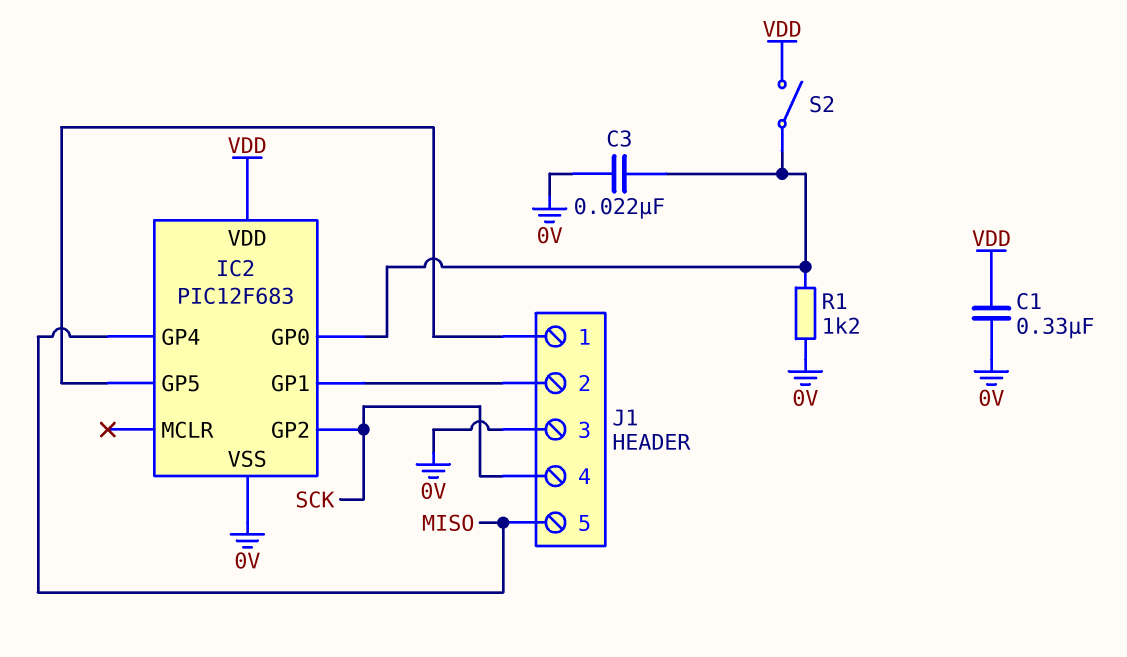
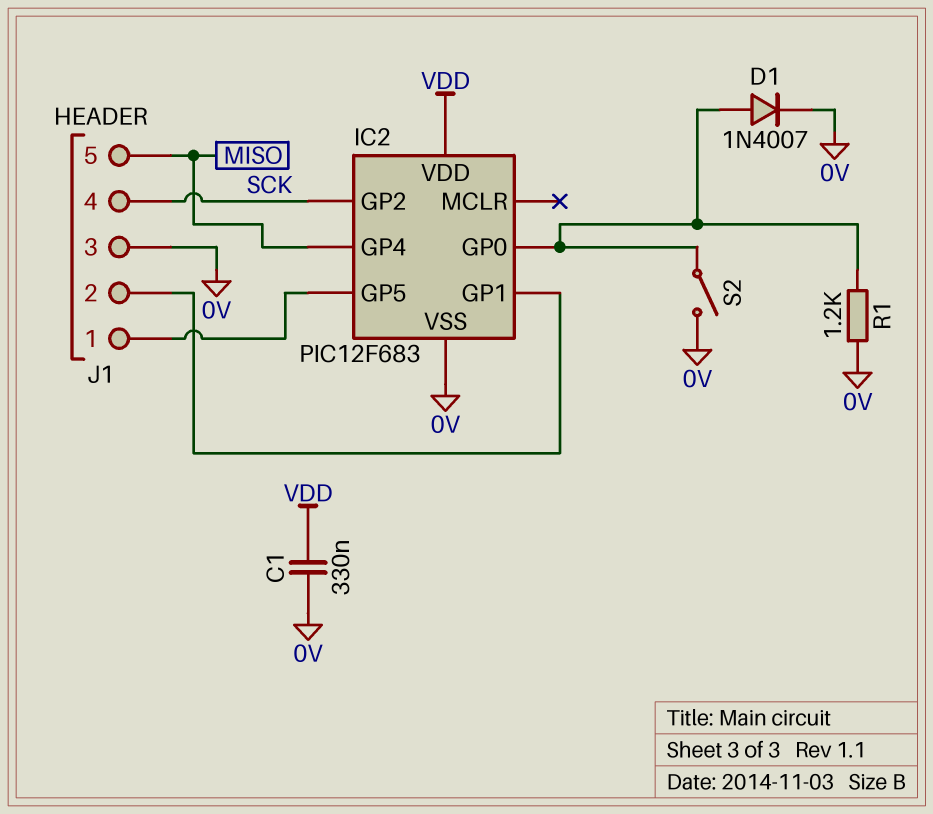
C3: 22nF (0V, IC2/GP0) -> none
D1: none -> diode 1N4007 (A IC2/GP0, K 0V)
S2: switch (IC2/GP0, VDD) -> switch (0V, IC2/GP0)

